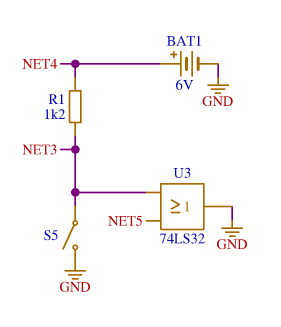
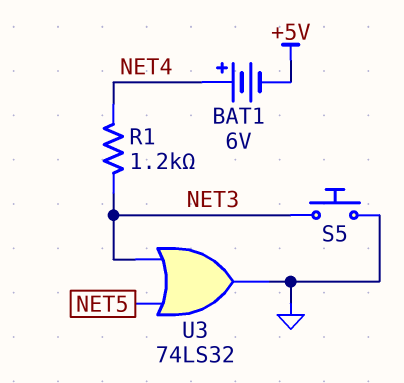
BAT1: 6V (plus NET4, minus GND) -> 6V (plus NET4, minus +5V)
S5: switch (GND, NET3) -> button (GND, NET3)

